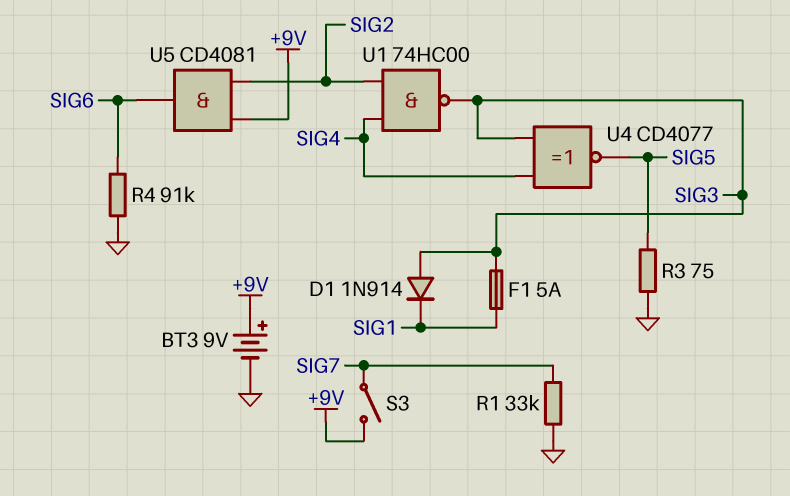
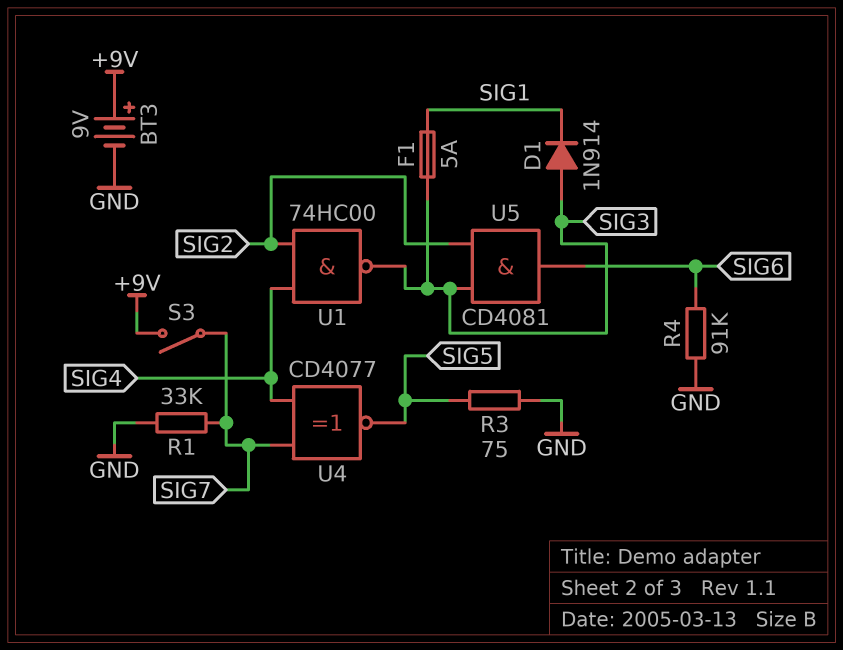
U4: XNOR CD4077 (in SIG3, in SIG4, out SIG5) -> XNOR CD4077 (in SIG4, in SIG7, out SIG5)
U5: AND CD4081 (in +9V, in SIG2, out SIG6) -> AND CD4081 (in SIG2, in SIG3, out SIG6)

